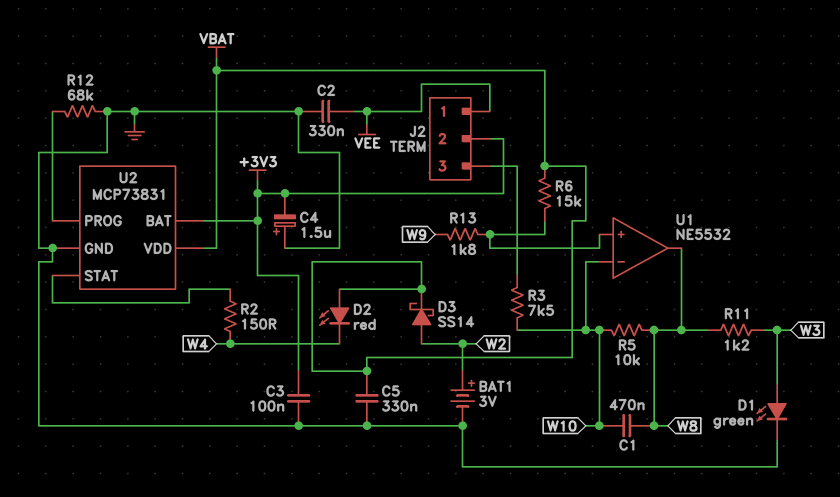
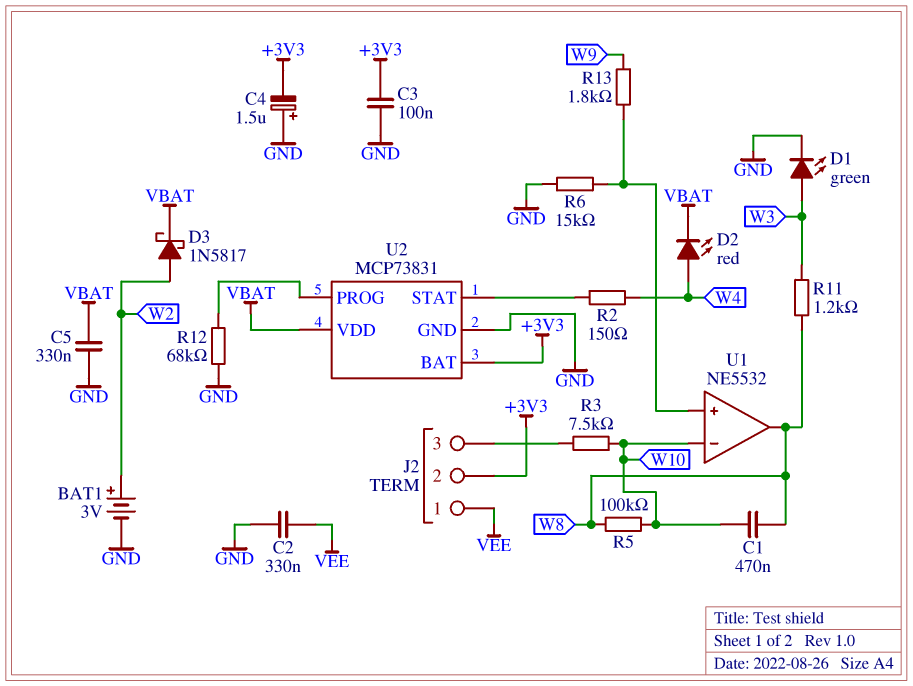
D2: LED red (A VBAT, K W4) -> LED red (A W4, K VBAT)
D3: schottky SS14 (A W2, K VBAT) -> schottky 1N5817 (A W2, K VBAT)
R5: 10k (W8, W10) -> 100k (W8, W10)
R6: 15k (U1/in+, VBAT) -> 15k (GND, U1/in+)

